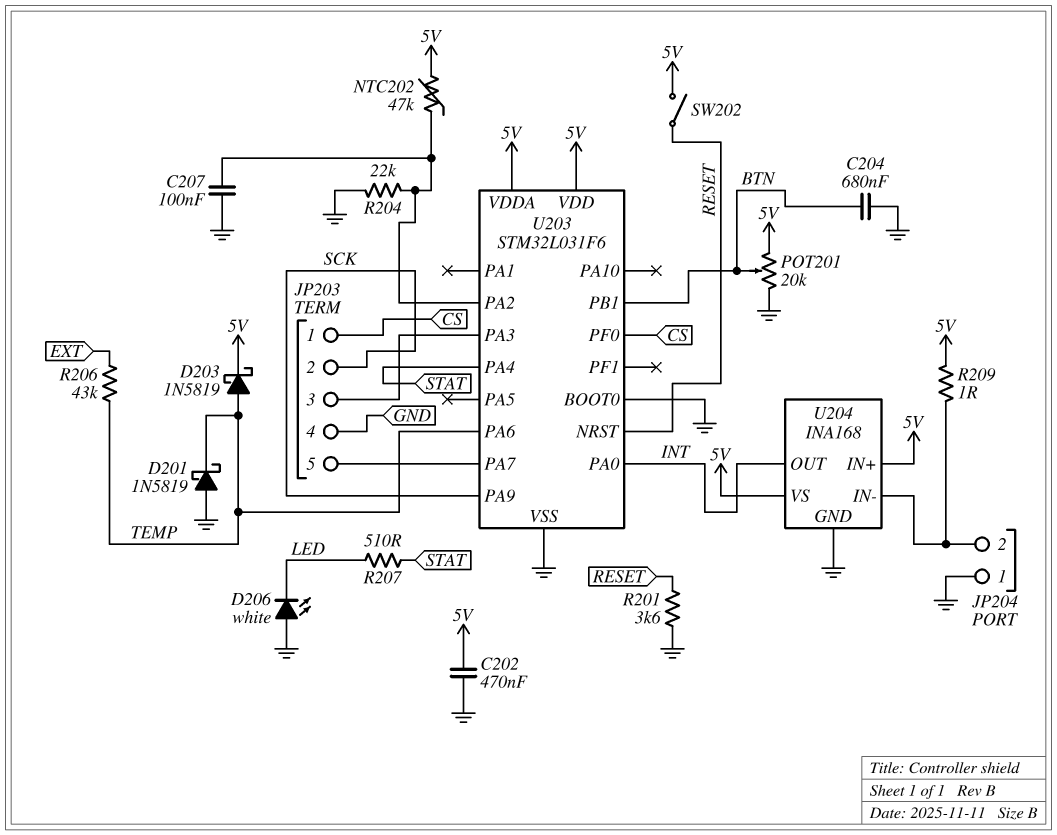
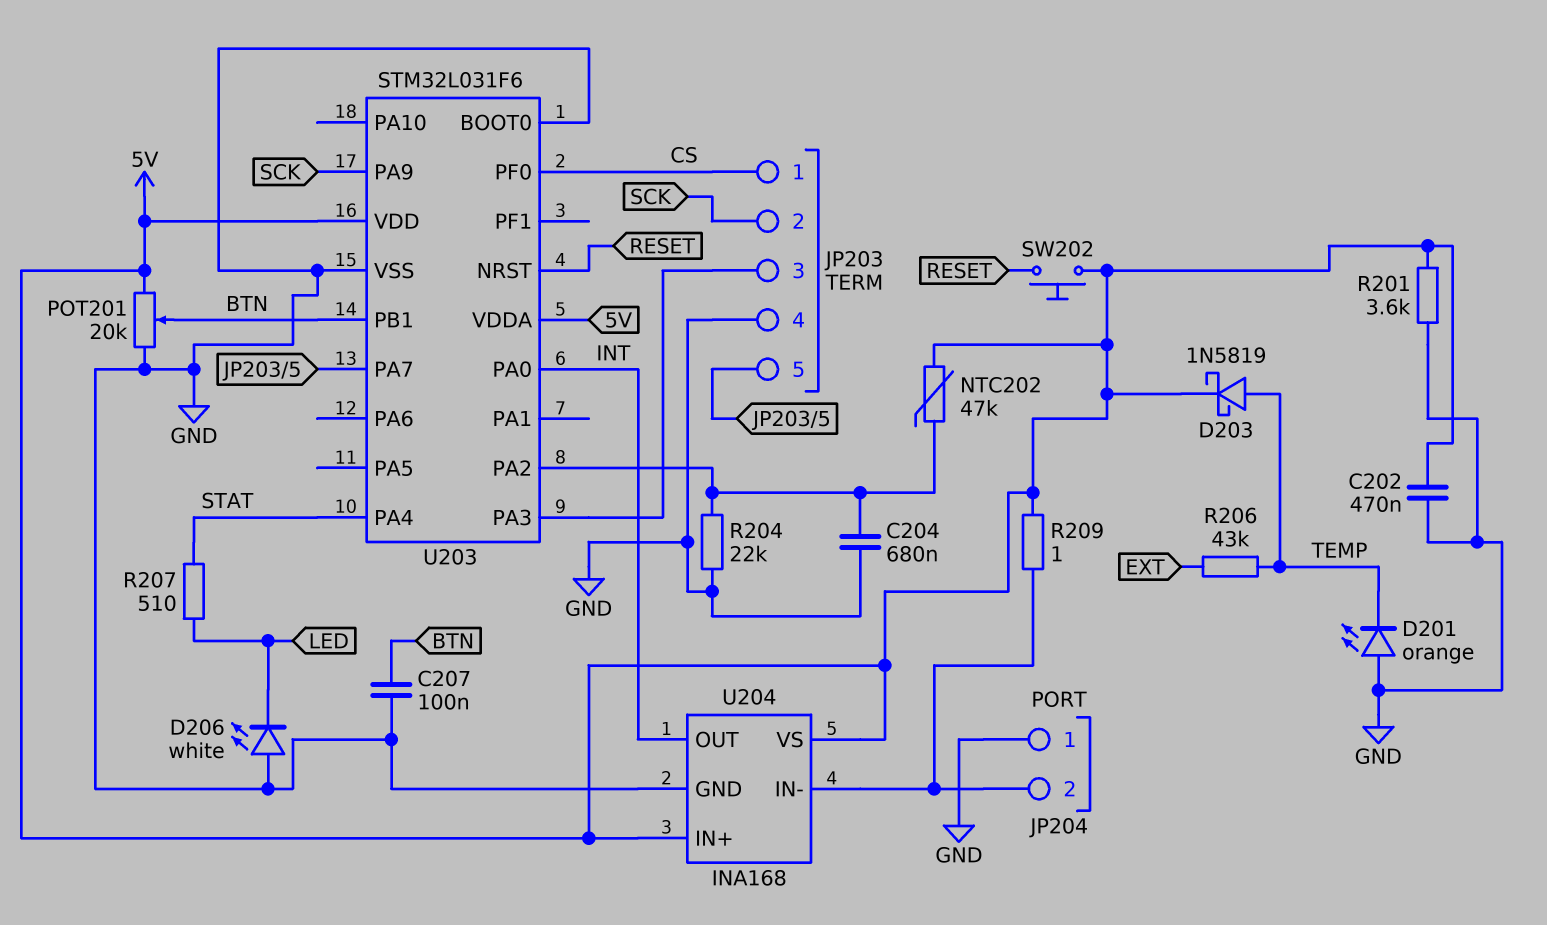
C204: 680nF (BTN, GND) -> 680nF (GND, U203/PA2)
C207: 100nF (GND, U203/PA2) -> 100nF (BTN, GND)
D201: schottky 1N5819 (A GND, K TEMP) -> LED orange (A GND, K TEMP)
R201: 3.6k (GND, RESET) -> 3.6k (5V, GND)
SW202: switch (5V, RESET) -> button (5V, RESET)
U203 pin PA6: TEMP -> none

